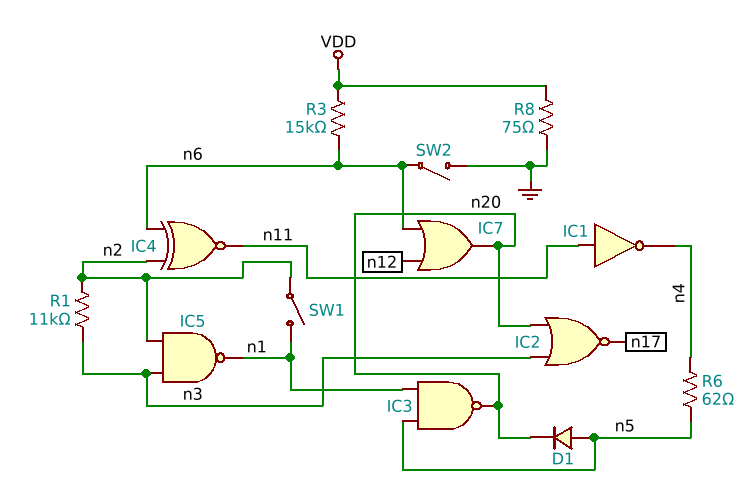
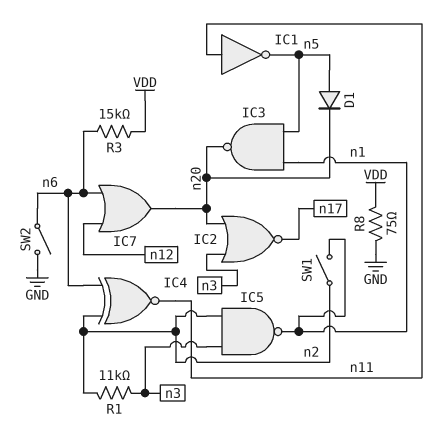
IC1: NOT (in n11, out n4) -> NOT (in n11, out n5)
R6: 62 (n4, n5) -> none

